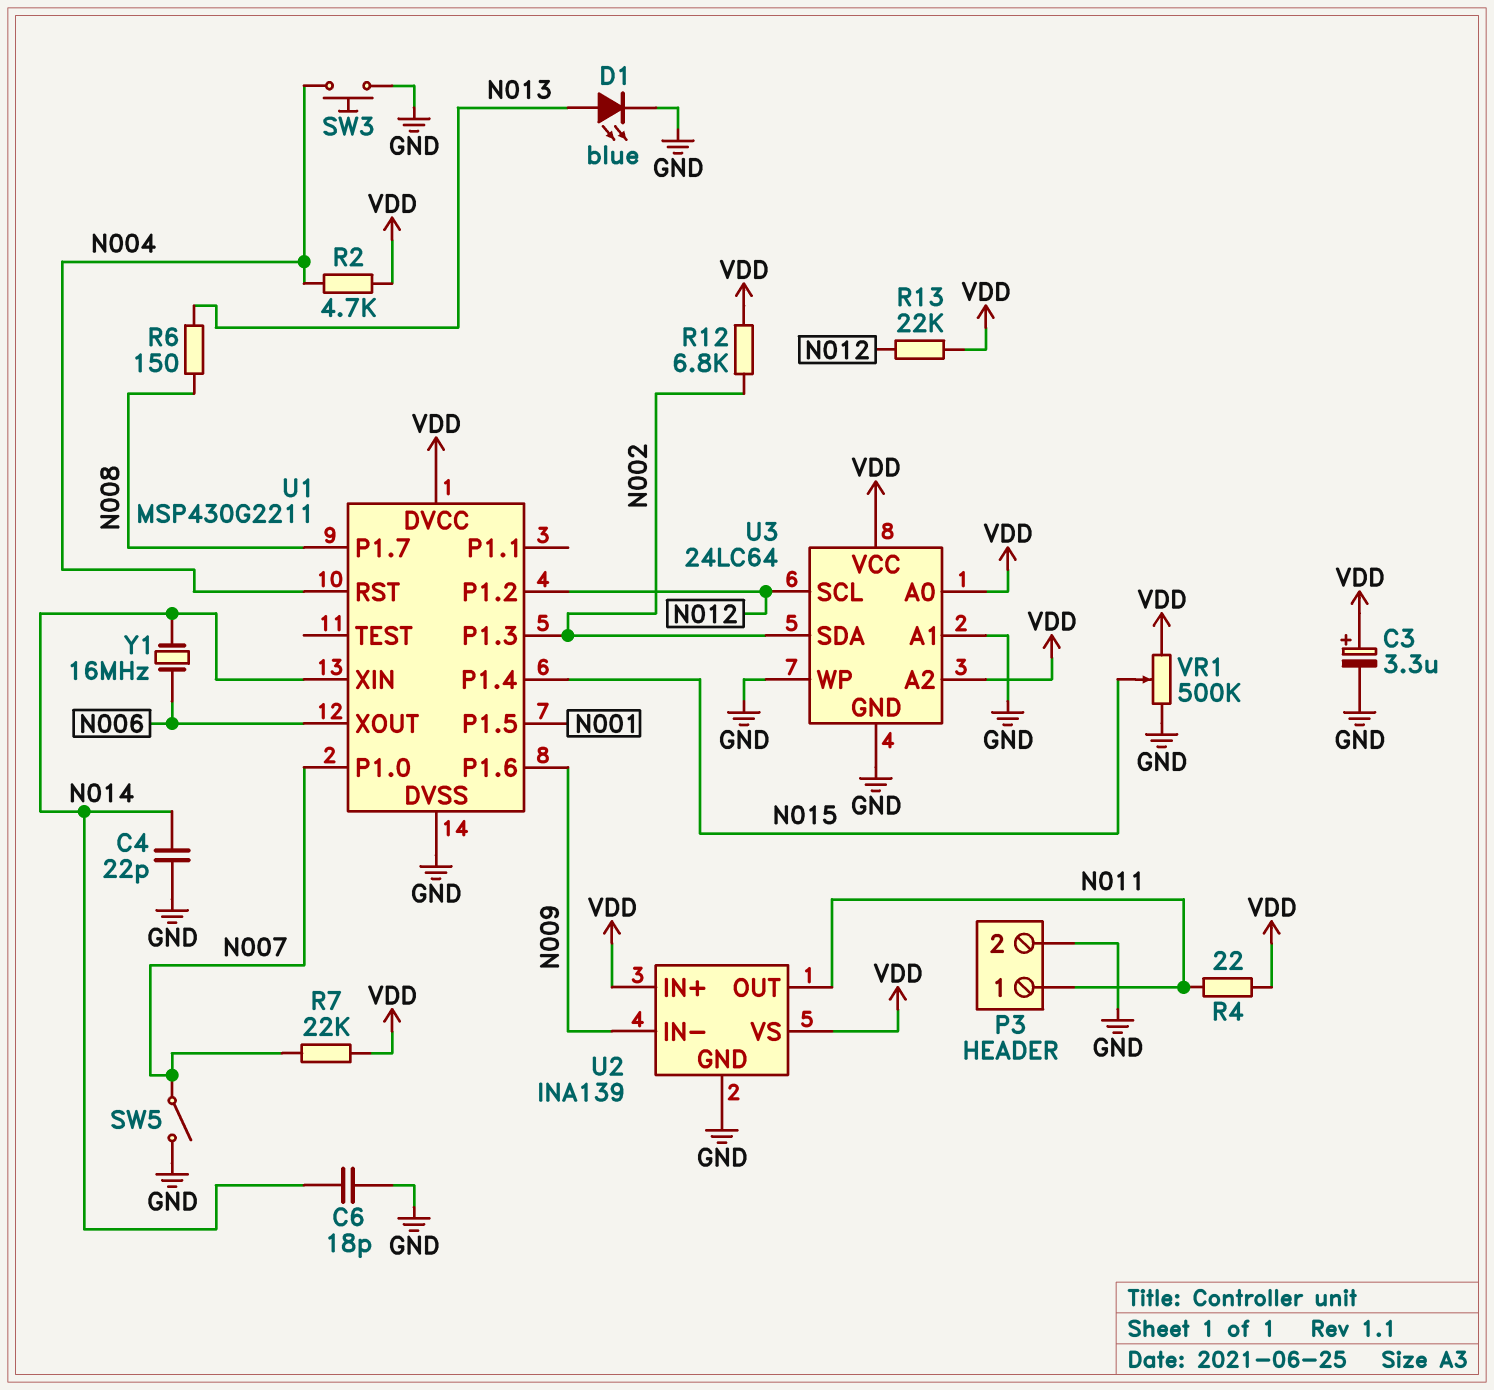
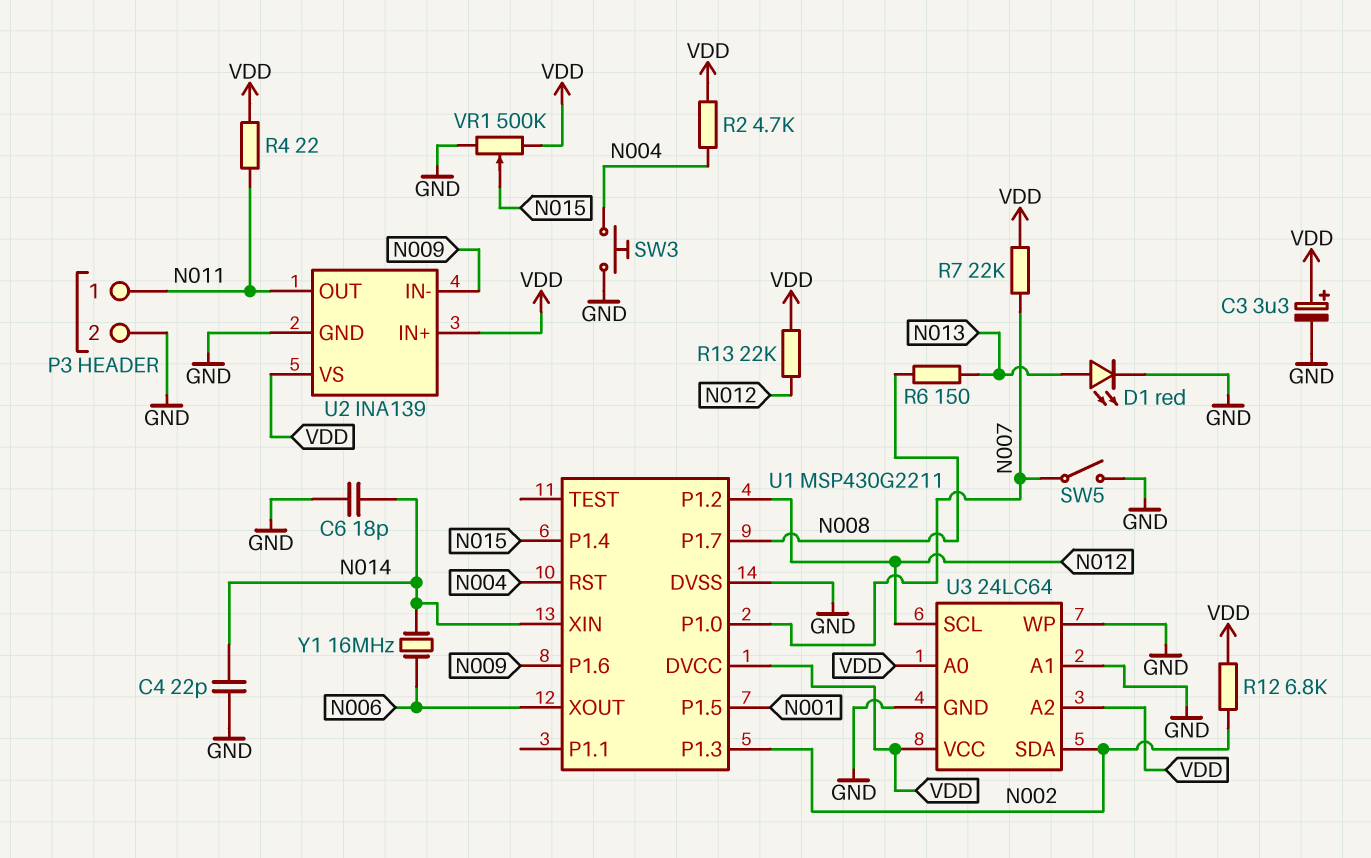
D1: LED blue (A N013, K GND) -> LED red (A N013, K GND)

